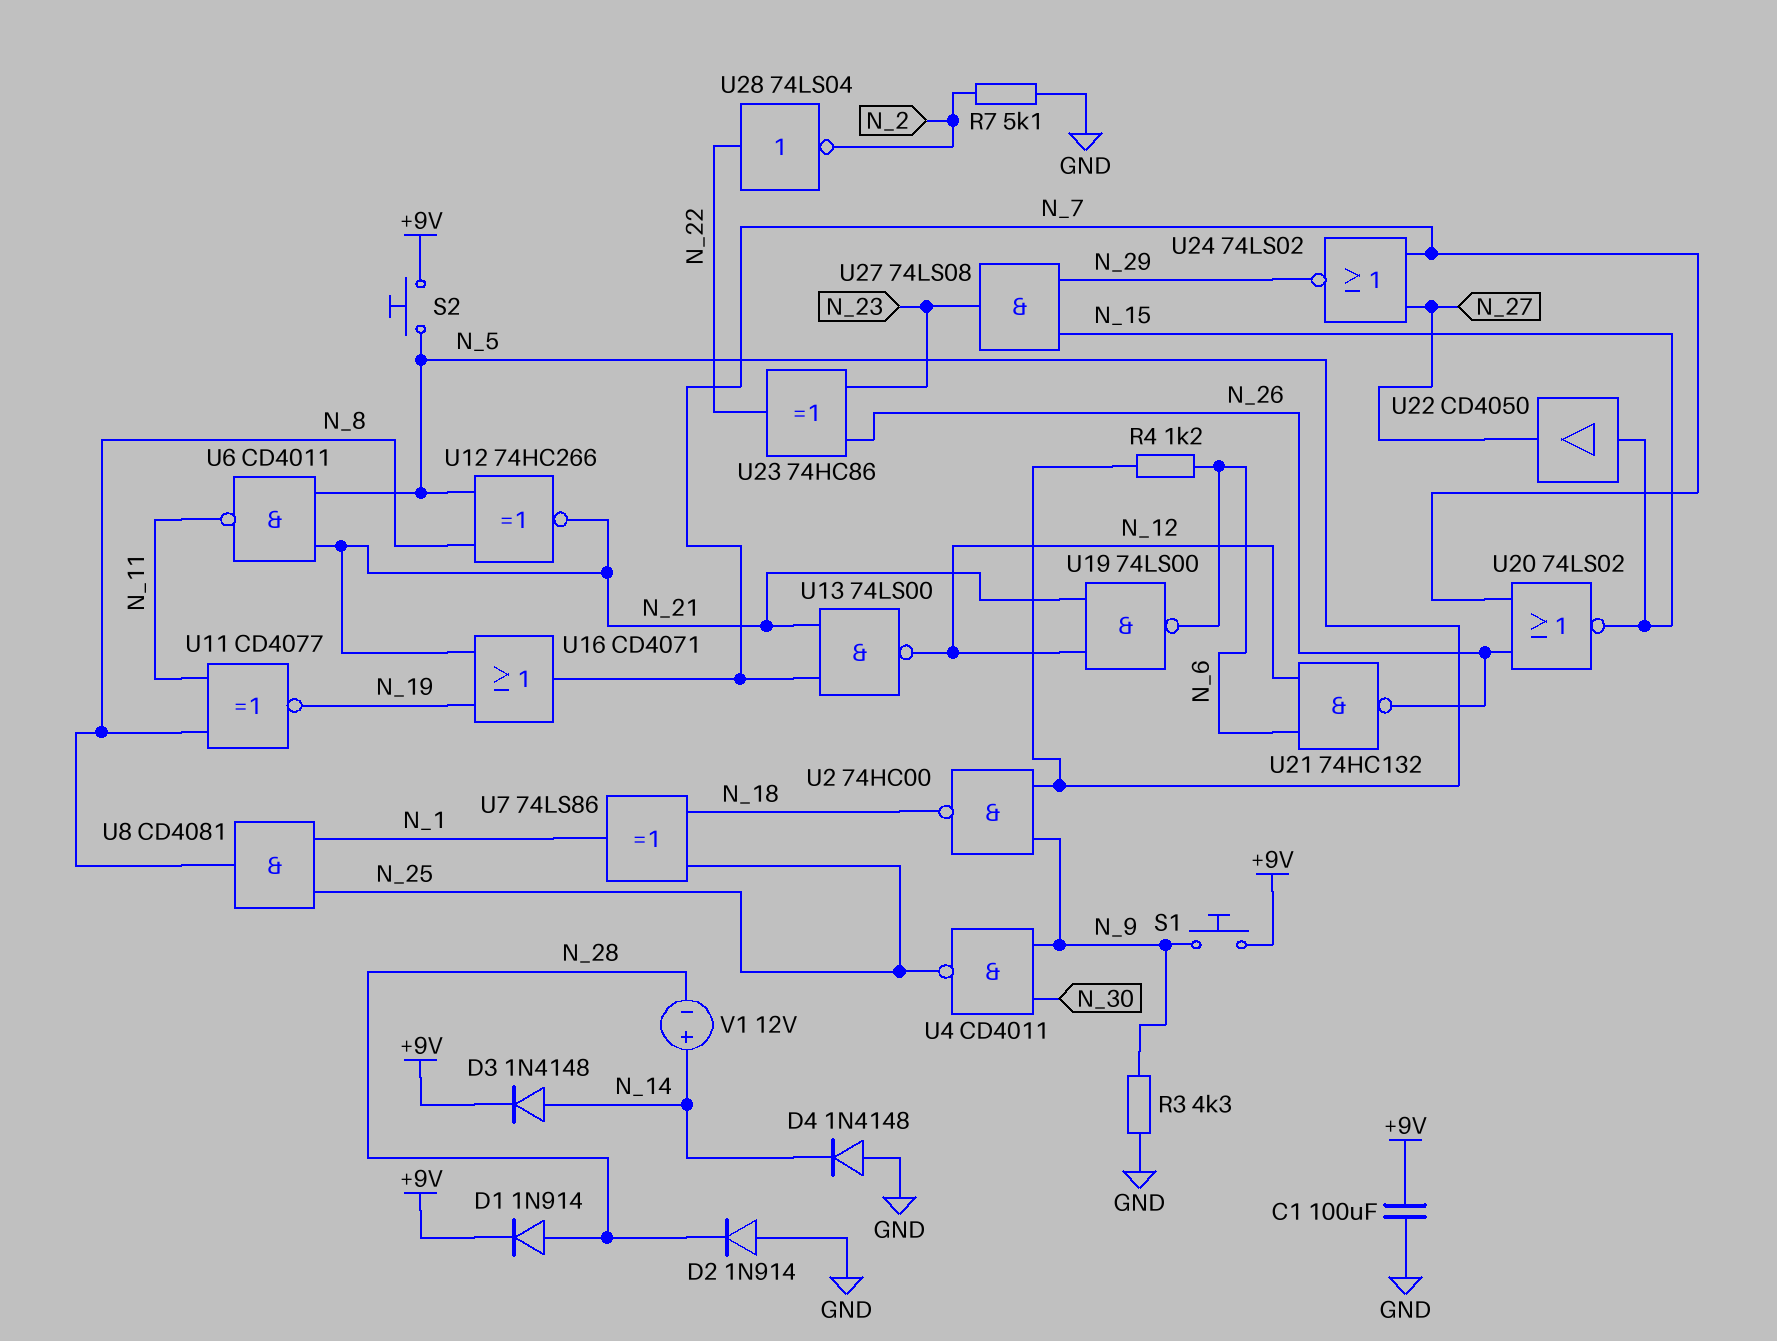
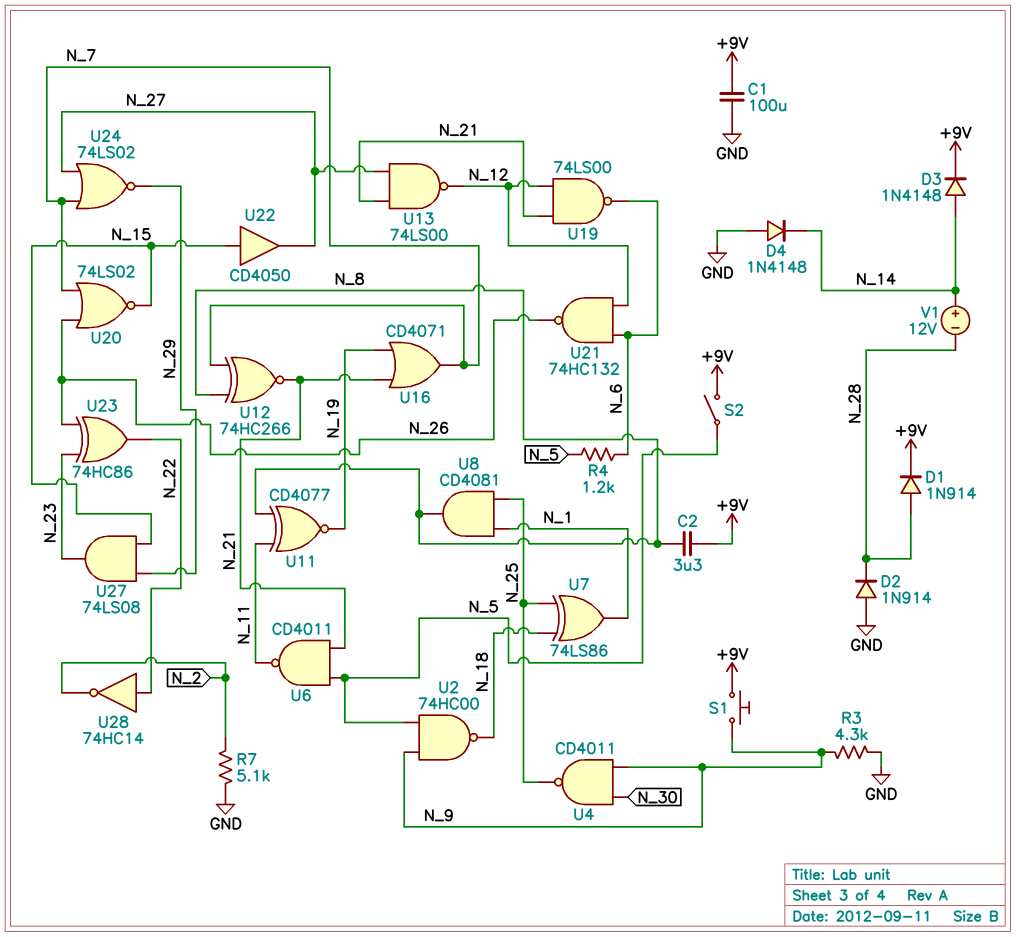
C2: none -> 3.3uF (+9V, N_8)
S2: button (+9V, N_5) -> switch (+9V, N_5)
U12: XNOR 74HC266 (in N_5, in N_8, out N_21) -> XNOR 74HC266 (in N_7, in N_8, out N_21)
U13: NAND 74LS00 (in N_7, in N_21, out N_12) -> NAND 74LS00 (in N_21, in N_27, out N_12)
U28: NOT 74LS04 (in N_22, out N_2) -> NOT 74HC14 (in N_22, out N_2)

